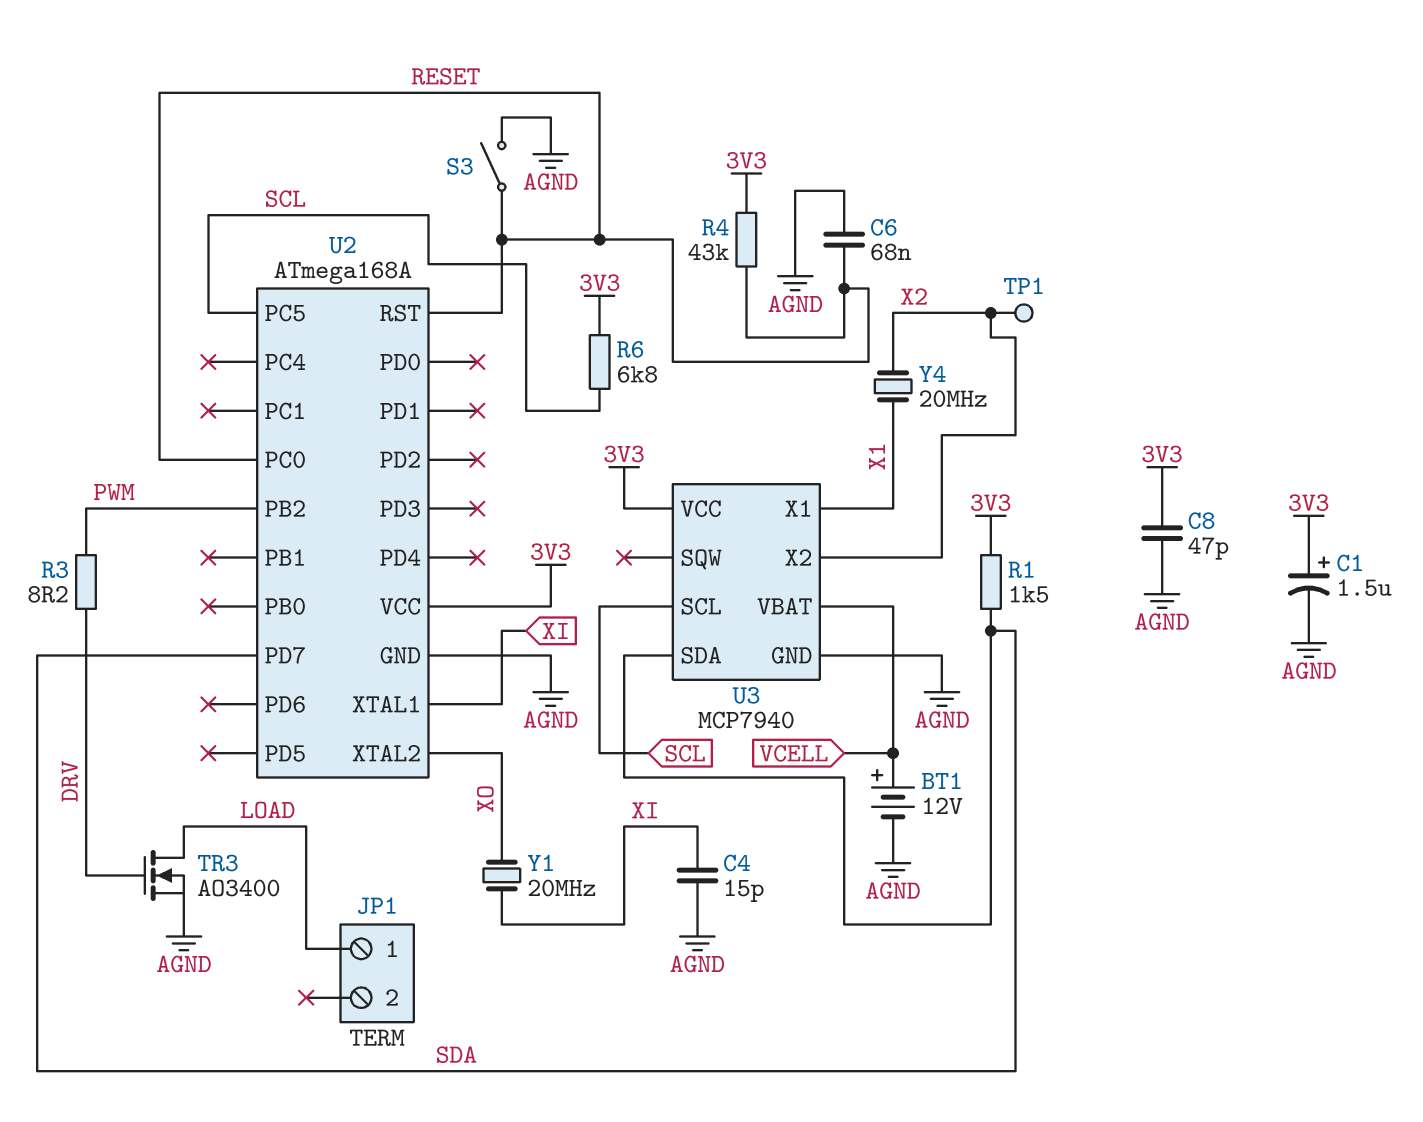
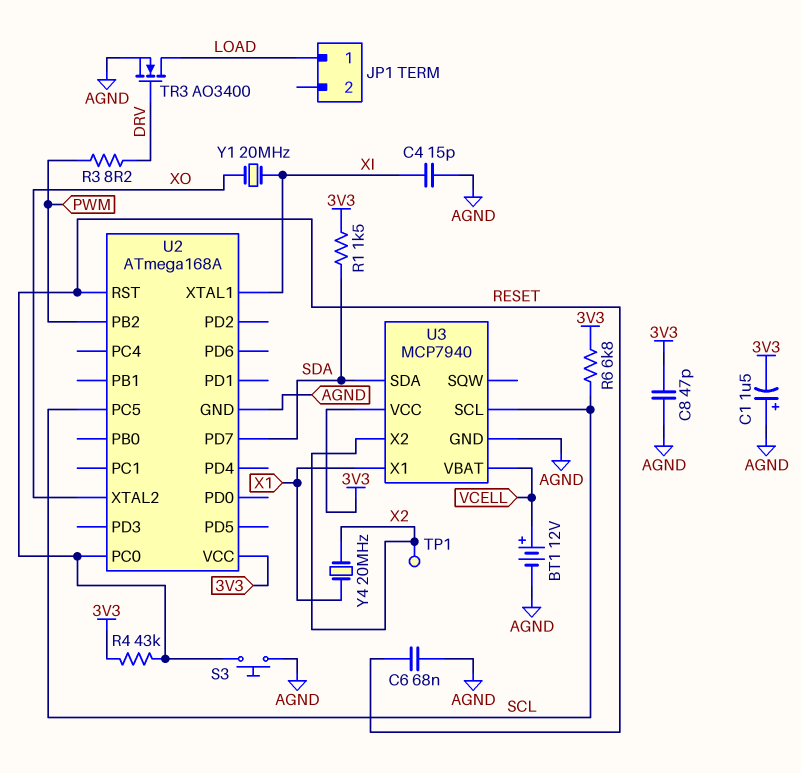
C1: 1.5uF (plus 3V3, minus AGND) -> 1.5uF (plus AGND, minus 3V3)
S3: switch (AGND, RESET) -> button (AGND, RESET)

